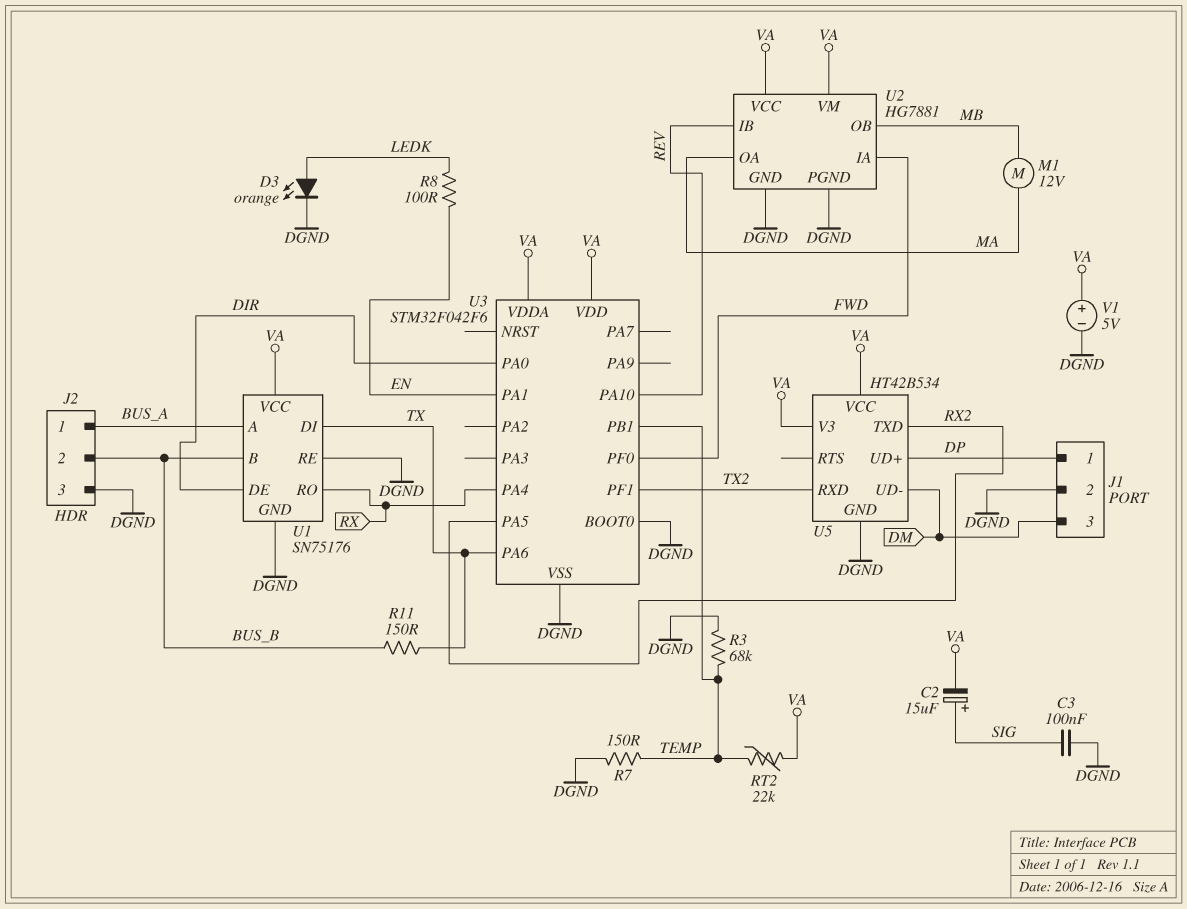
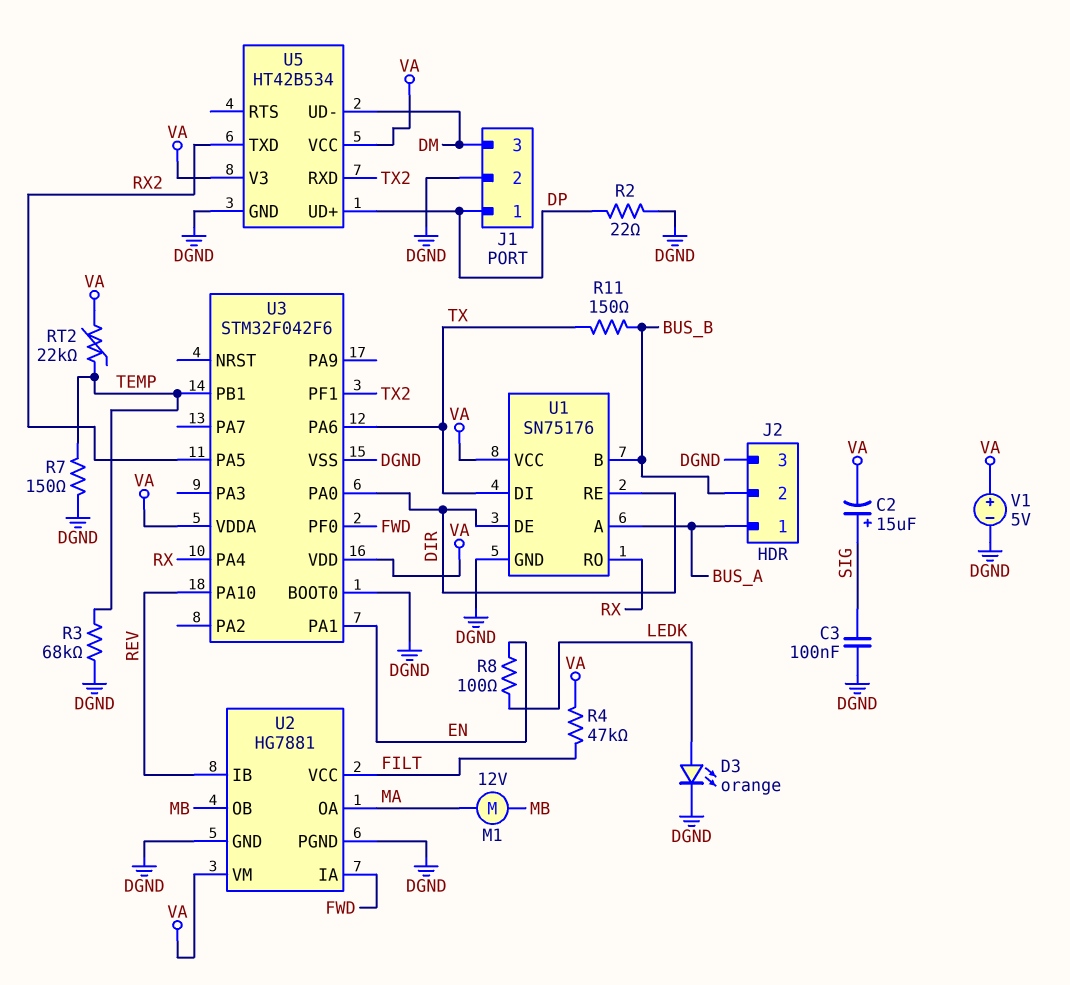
R2: none -> 22 (DGND, DP)
R4: none -> 47k (FILT, VA)
U1 pin RE: DGND -> DIR
U2 pin VCC: VA -> FILT

